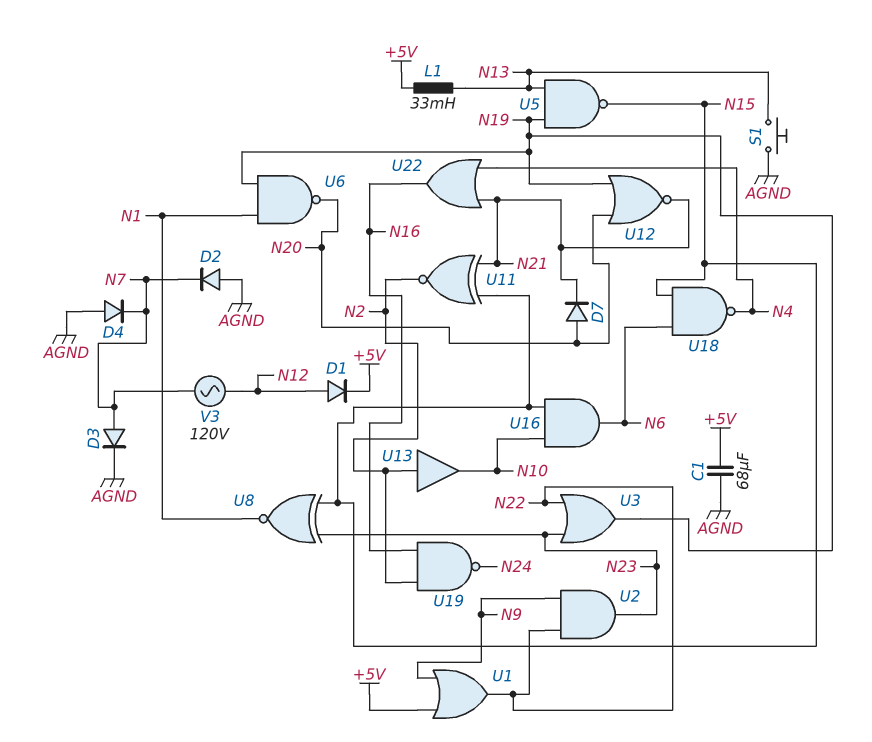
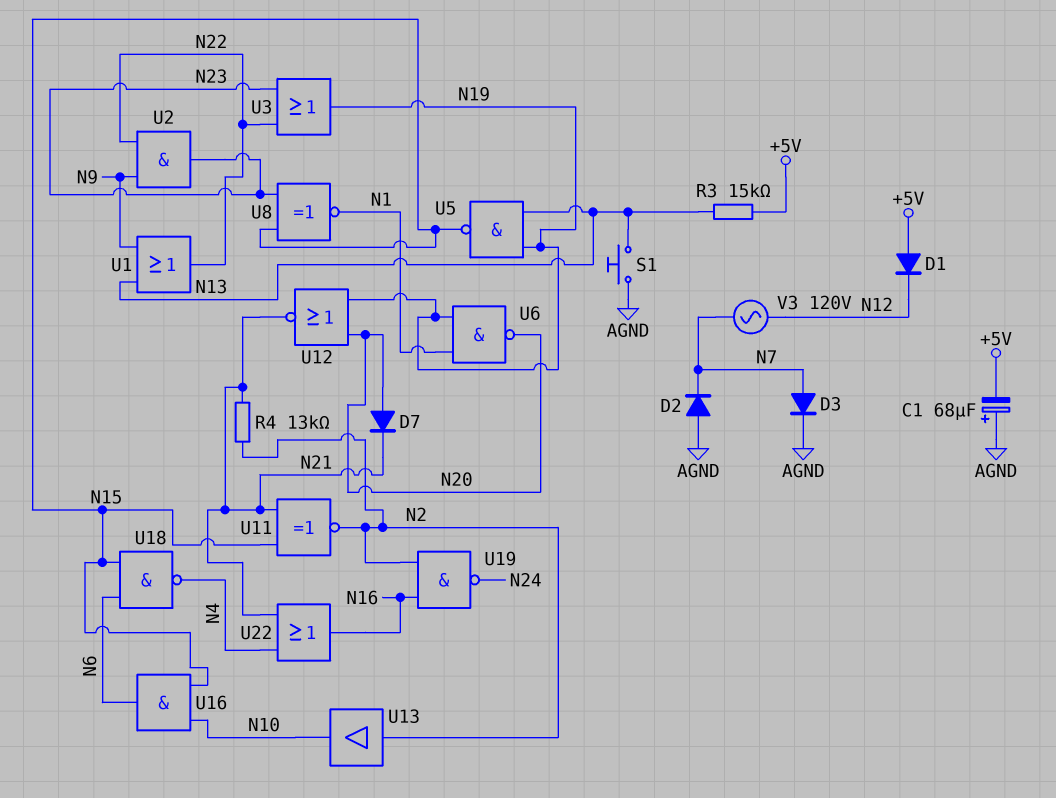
C1: 68uF (+5V, AGND) -> 68uF (plus AGND, minus +5V)
D1: diode (A N12, K +5V) -> diode (A +5V, K N12)
D4: diode (A AGND, K N7) -> none
L1: 33mH (+5V, N13) -> none
R3: none -> 15k (+5V, N13)
R4: none -> 13k (N2, N21)
U1: OR (in +5V, in N9, out N22) -> OR (in N9, in N13, out N22)

